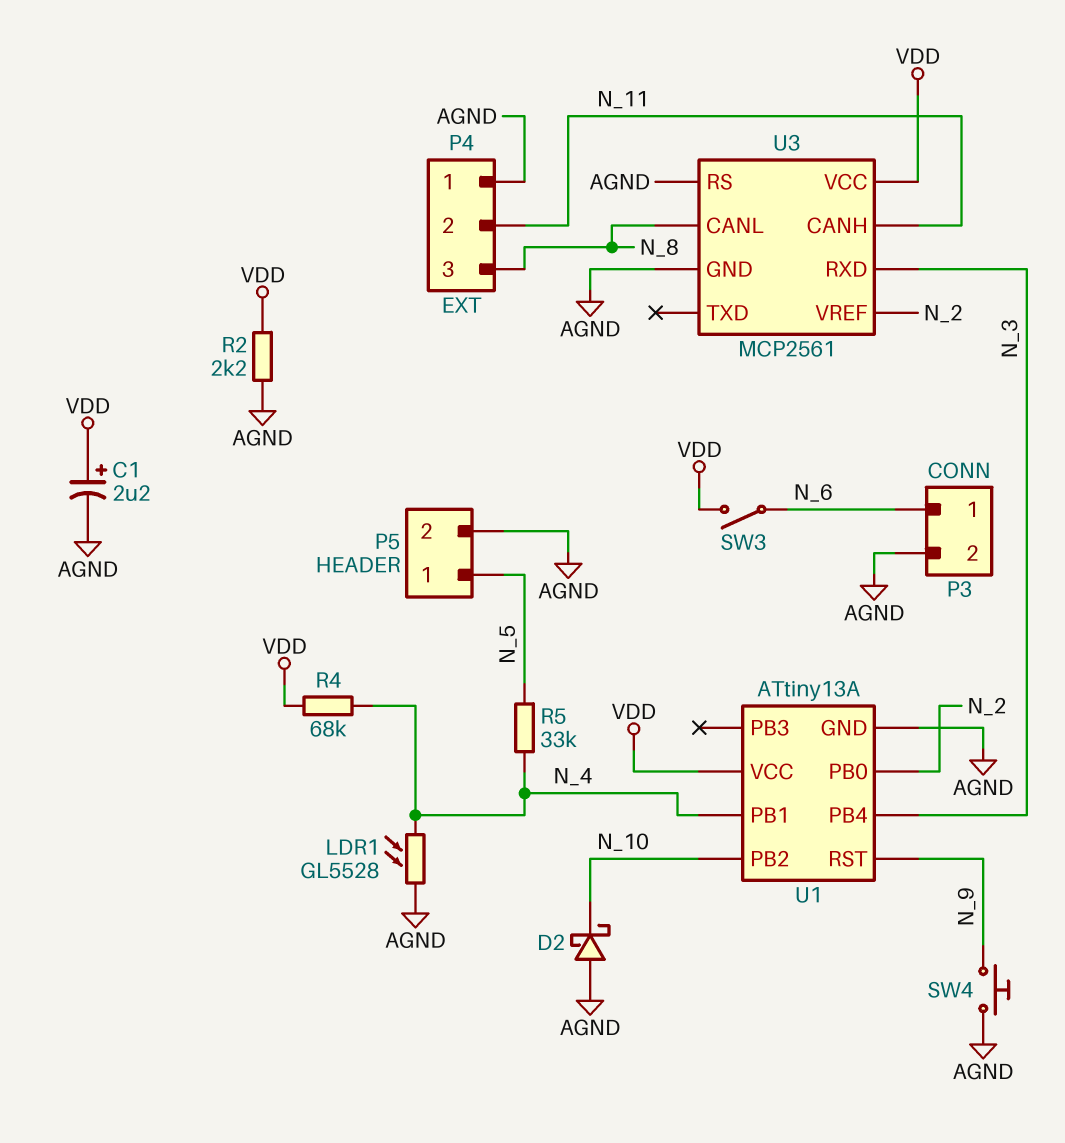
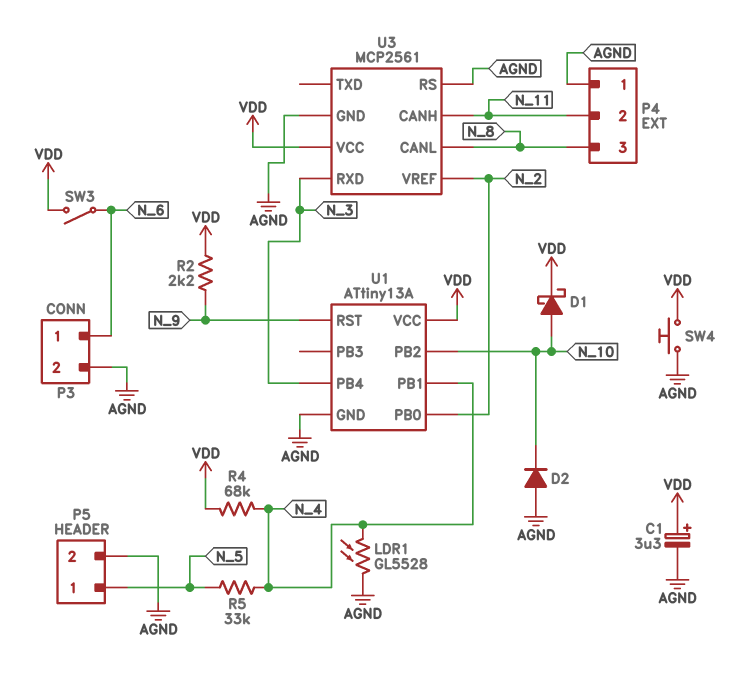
C1: 2.2uF (plus VDD, minus AGND) -> 3.3uF (plus VDD, minus AGND)
D1: none -> schottky (A N_10, K VDD)
D2: schottky (A AGND, K N_10) -> diode (A AGND, K N_10)
R2: 2.2k (AGND, VDD) -> 2.2k (N_9, VDD)
SW4: button (AGND, N_9) -> button (AGND, VDD)

